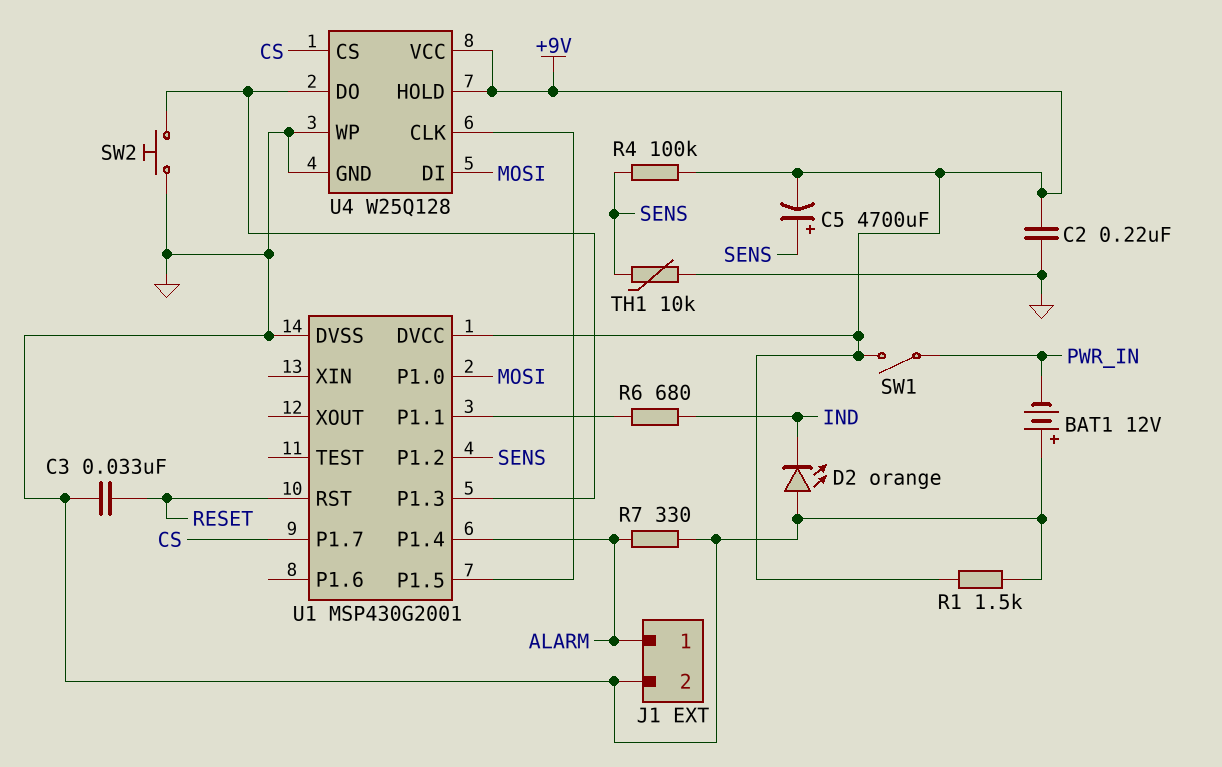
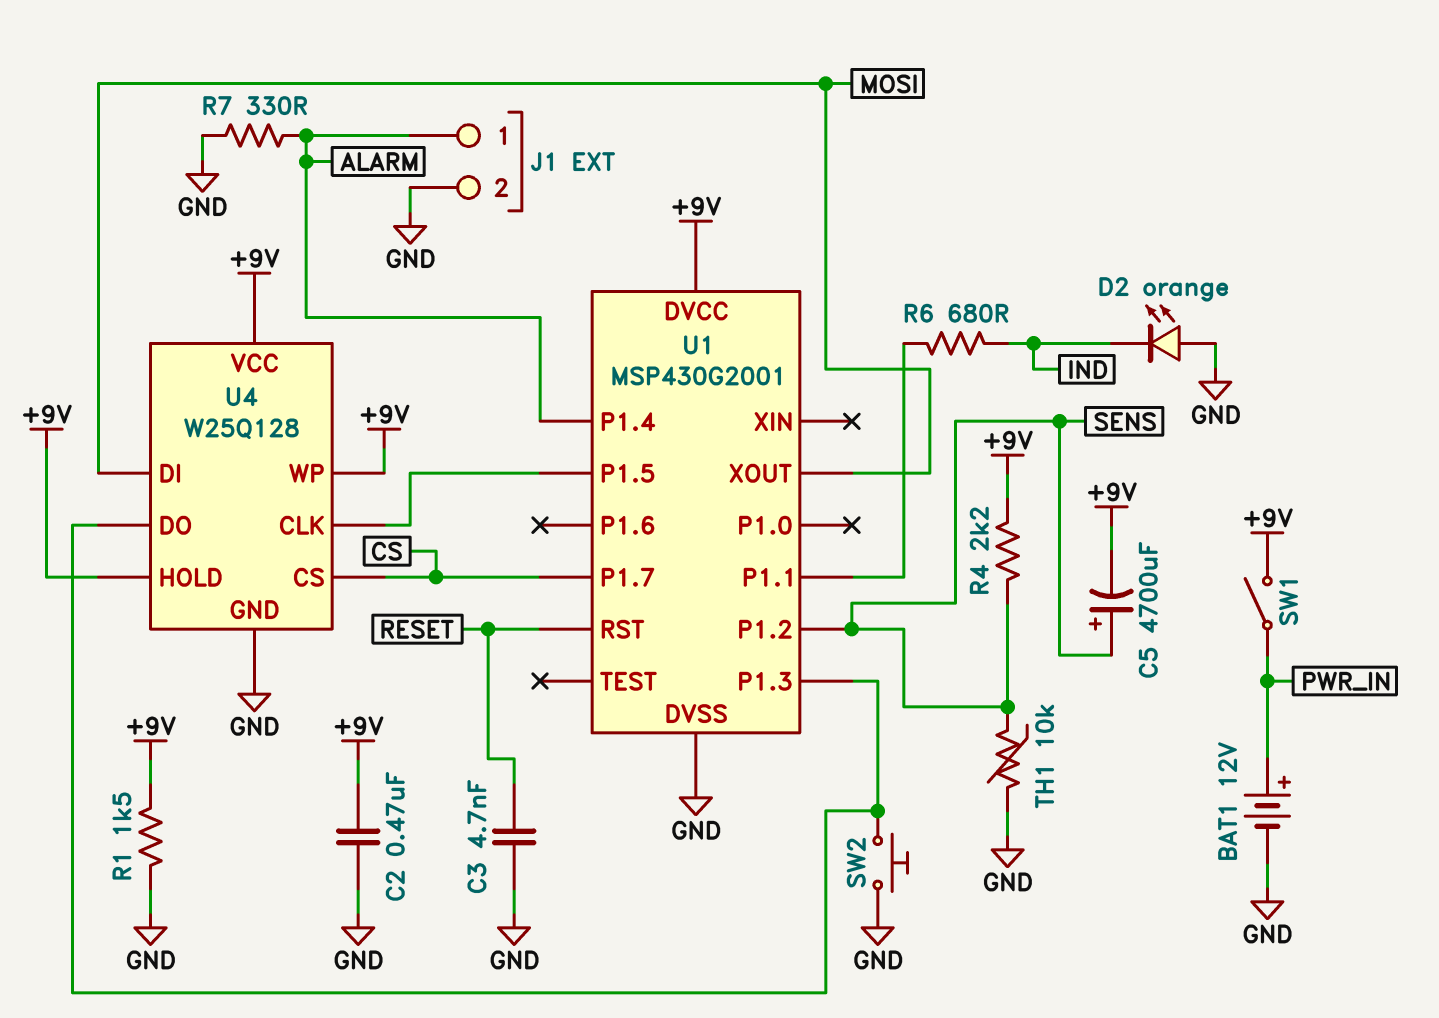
BAT1: 12V (plus GND, minus PWR_IN) -> 12V (plus PWR_IN, minus GND)
C2: 220nF (+9V, GND) -> 470nF (+9V, GND)
C3: 33nF (GND, RESET) -> 4.7nF (GND, RESET)
R4: 100k (+9V, SENS) -> 2.2k (+9V, SENS)
U1 pin P1.0: MOSI -> none
U1 pin XOUT: none -> MOSI
U4 pin WP: GND -> +9V

